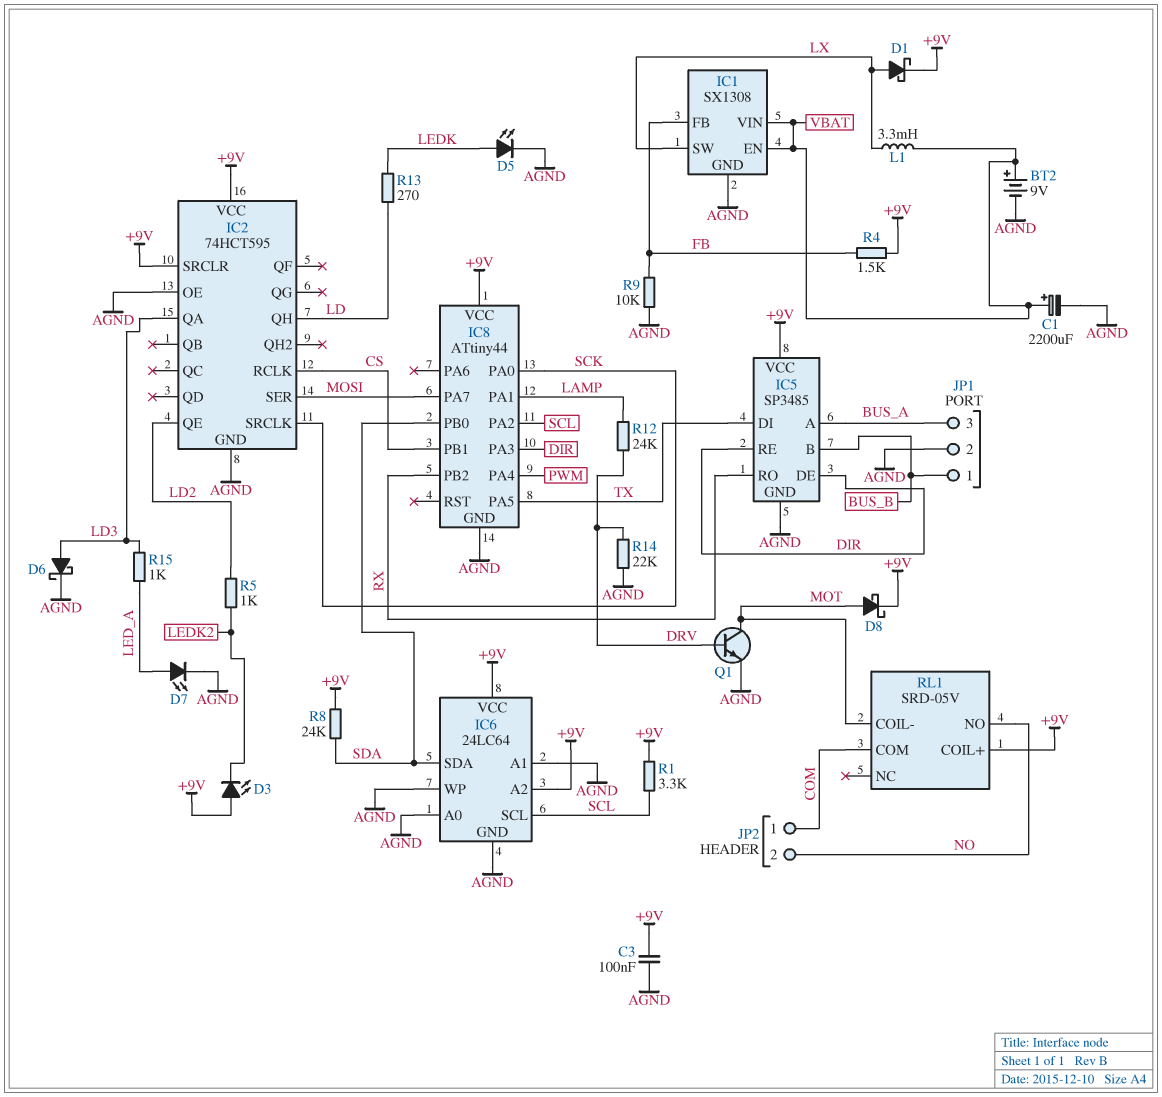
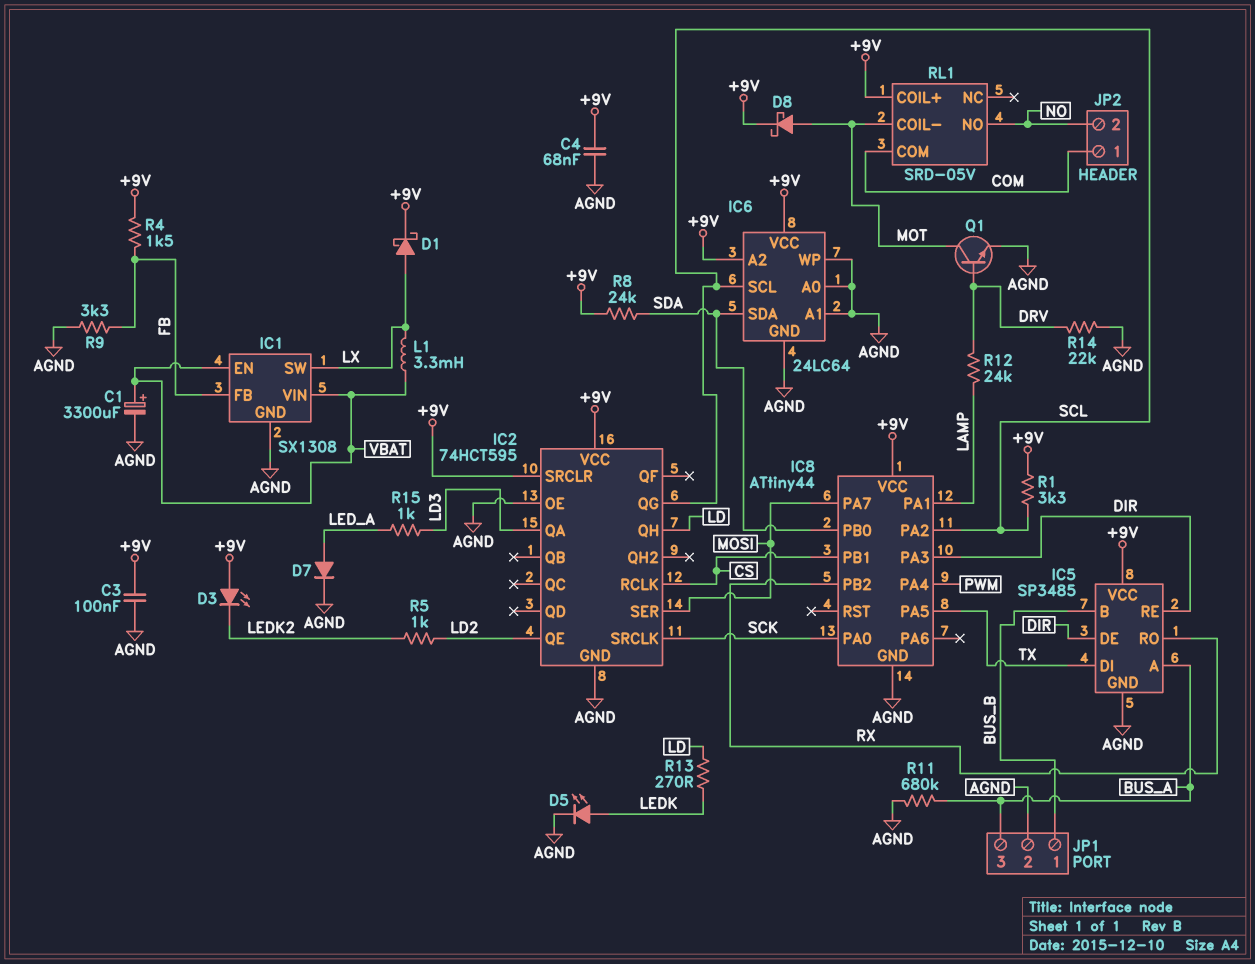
BT2: 9V (plus VBAT, minus AGND) -> none
C1: 2200uF (plus VBAT, minus AGND) -> 3300uF (plus VBAT, minus AGND)
C4: none -> 68nF (+9V, AGND)
D6: schottky (A LD3, K AGND) -> none
D7: LED (A LED_A, K AGND) -> diode (A LED_A, K AGND)
IC2 pin QG: none -> SCL
R9: 10k (AGND, FB) -> 3.3k (AGND, FB)
R11: none -> 680k (AGND, BUS_A)

